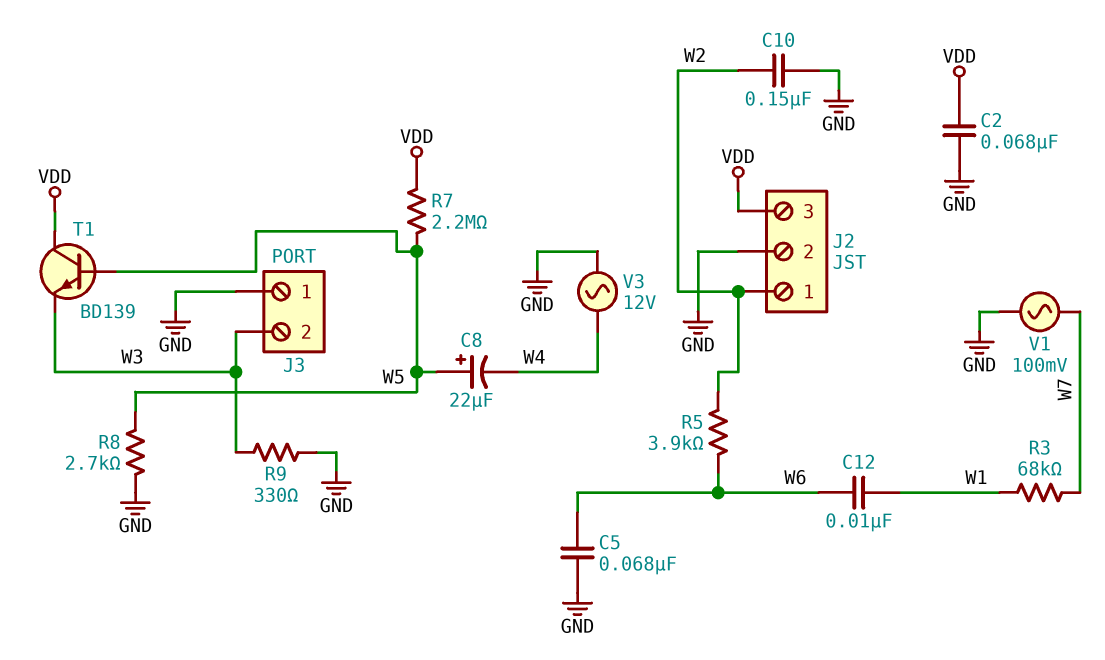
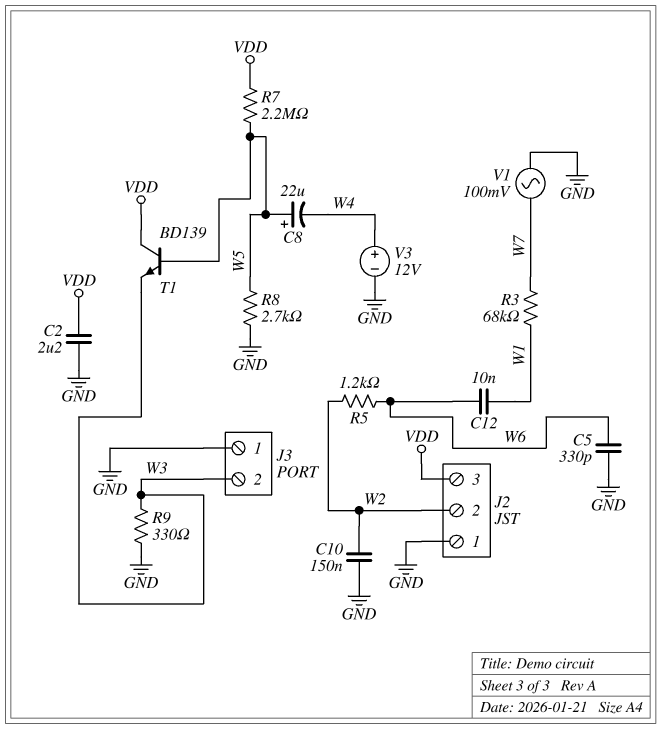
C2: 68nF (GND, VDD) -> 2.2uF (GND, VDD)
C5: 68nF (GND, W6) -> 330pF (GND, W6)
J2 pin 1: W2 -> GND
J2 pin 2: GND -> W2
R5: 3.9k (W2, W6) -> 1.2k (W2, W6)
V3: AC 12V (GND, W4) -> 12V (plus W4, minus GND)

